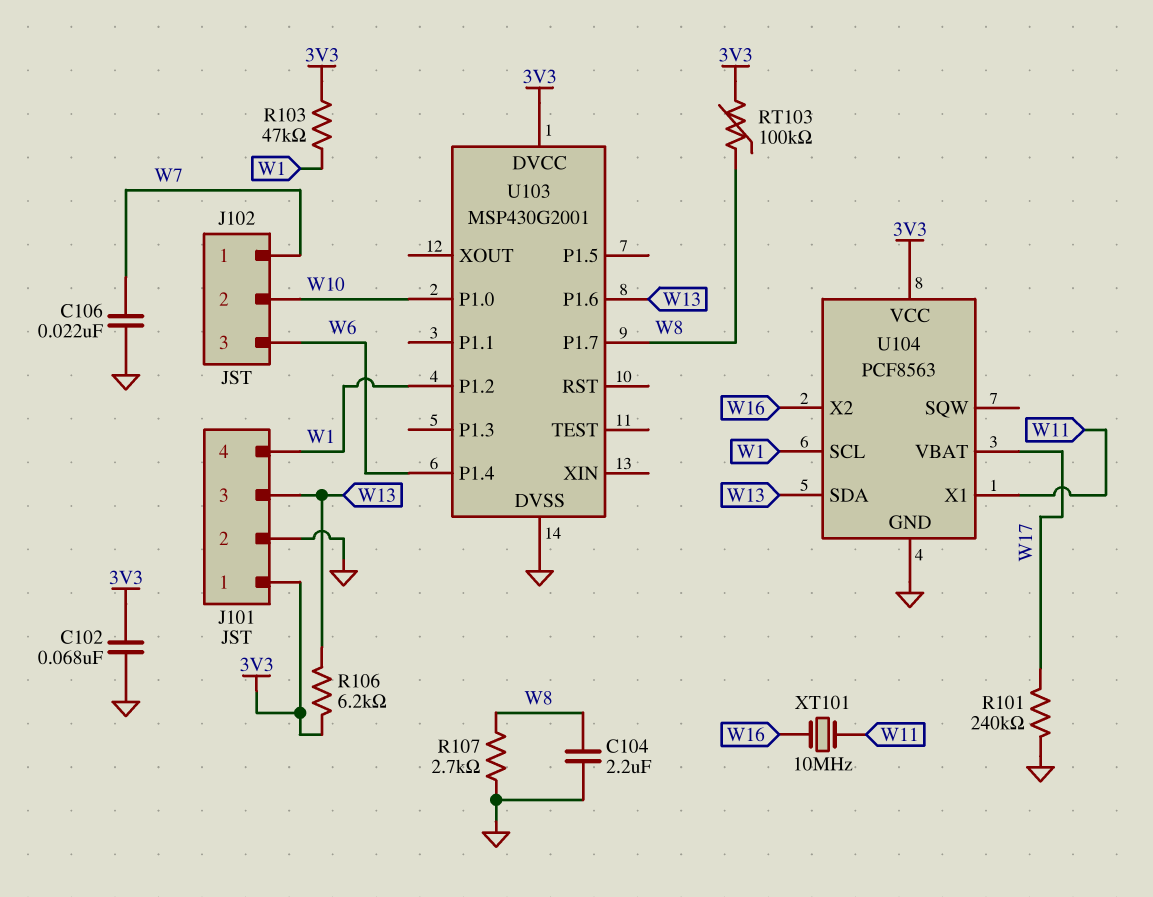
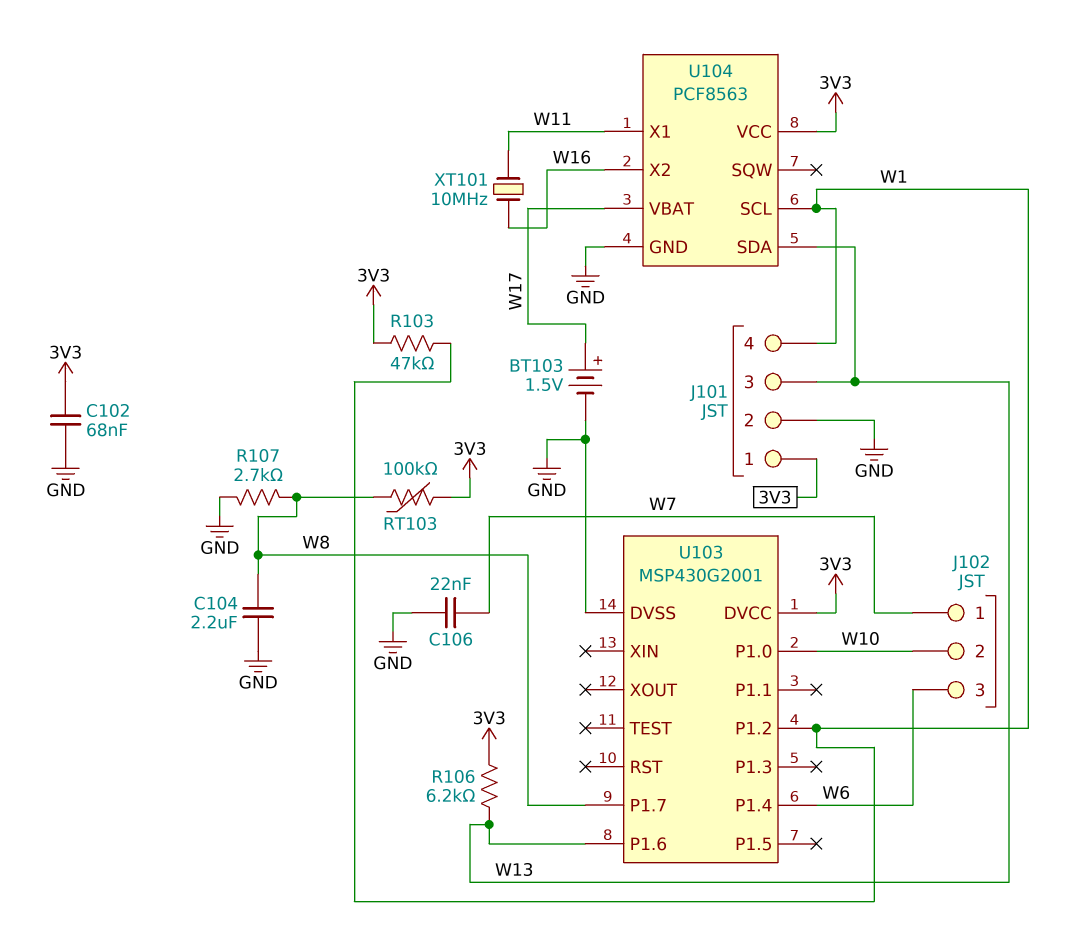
BT103: none -> 1.5V (plus W17, minus GND)
R101: 240k (GND, W17) -> none

